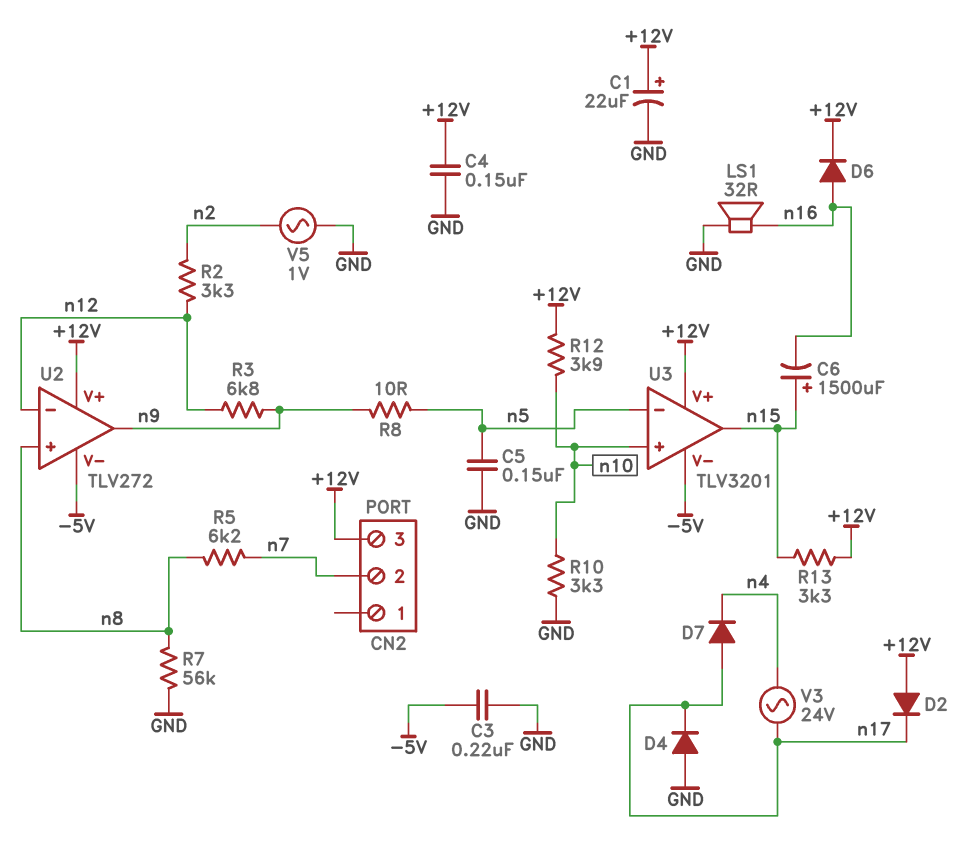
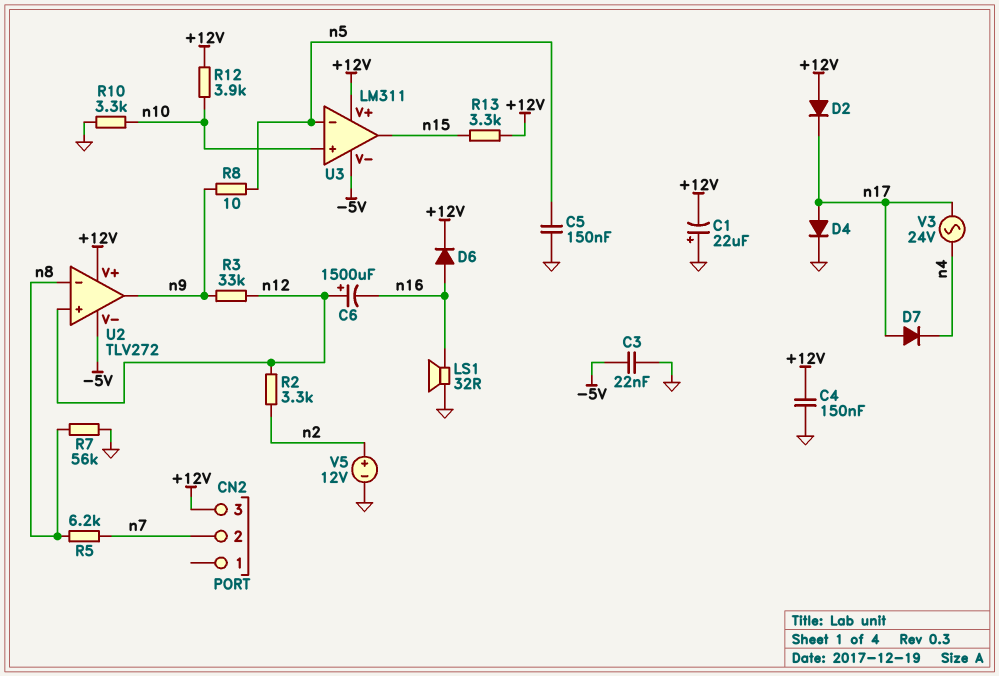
C1: 22uF (plus +12V, minus GND) -> 22uF (plus GND, minus +12V)
C3: 220nF (-5V, GND) -> 22nF (-5V, GND)
C6: 1500uF (plus n15, minus n16) -> 1500uF (plus n12, minus n16)
D4: diode (A GND, K n17) -> diode (A n17, K GND)
R3: 6.8k (n9, n12) -> 33k (n9, n12)
U2 pin in+: n8 -> n12
U2 pin in-: n12 -> n8
U3: TLV3201 -> LM311
V5: AC 1V (GND, n2) -> 12V (plus n2, minus GND)

